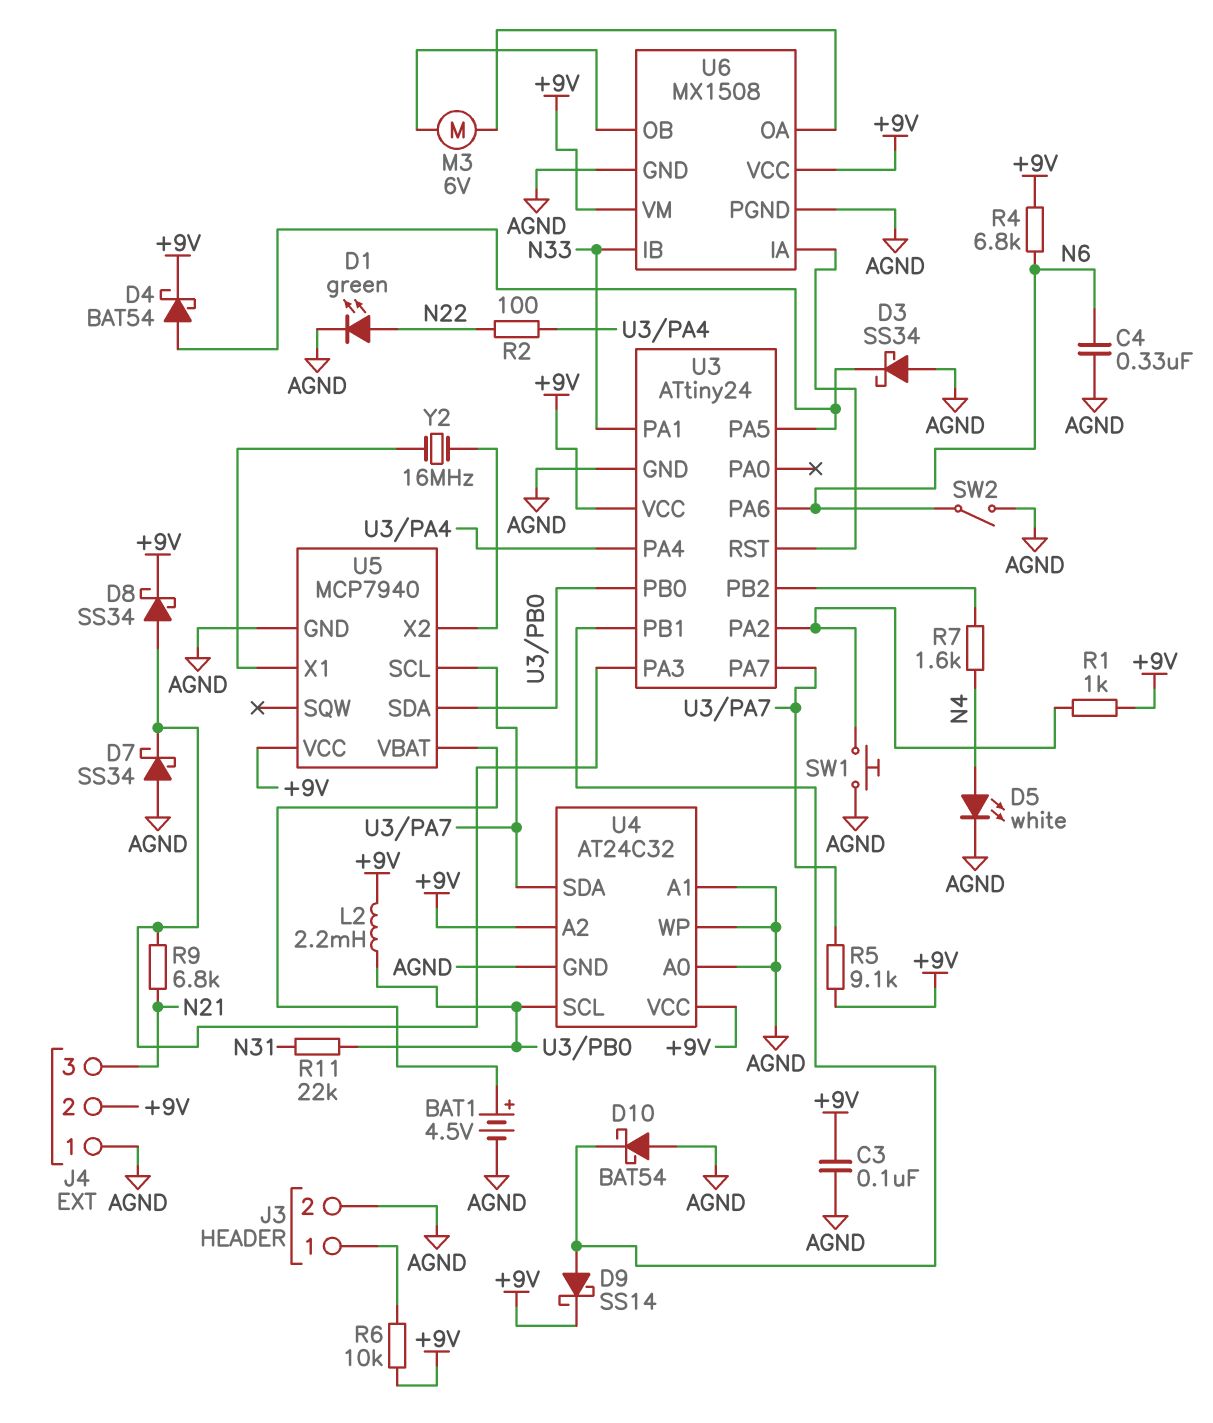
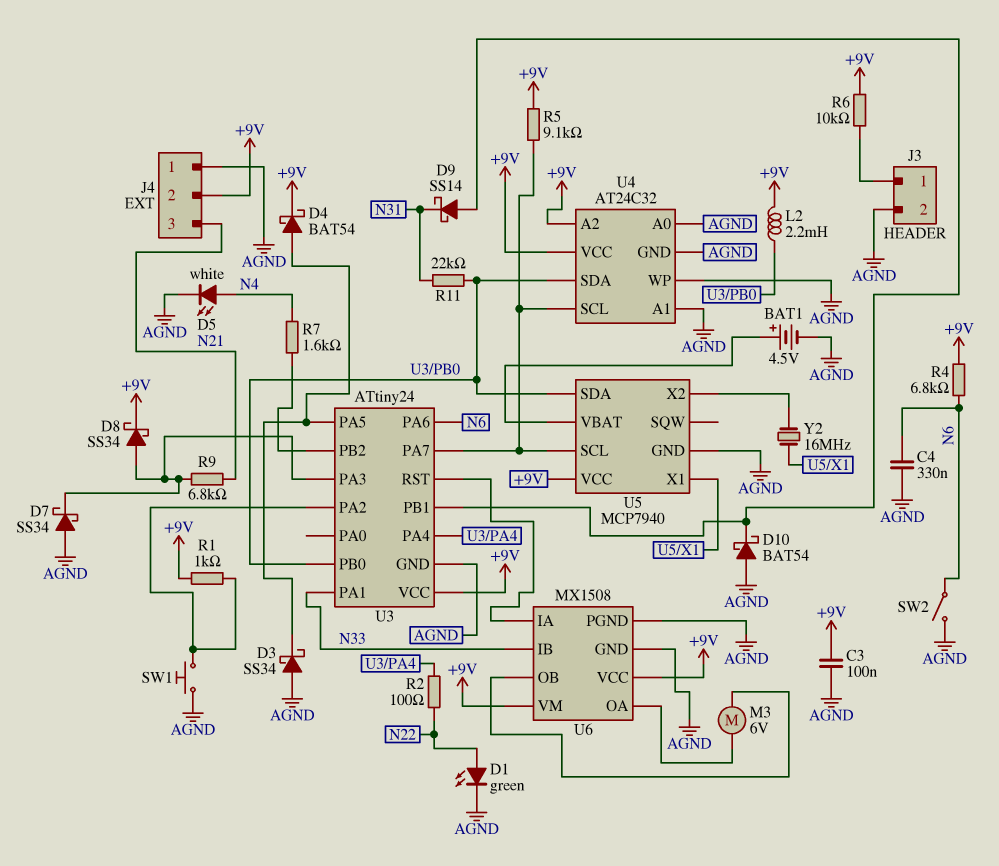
D9: schottky SS14 (A U3/PB1, K +9V) -> schottky SS14 (A U3/PB1, K N31)
U4 pin SCL: U3/PB0 -> U3/PA7
U4 pin SDA: U3/PA7 -> U3/PB0

